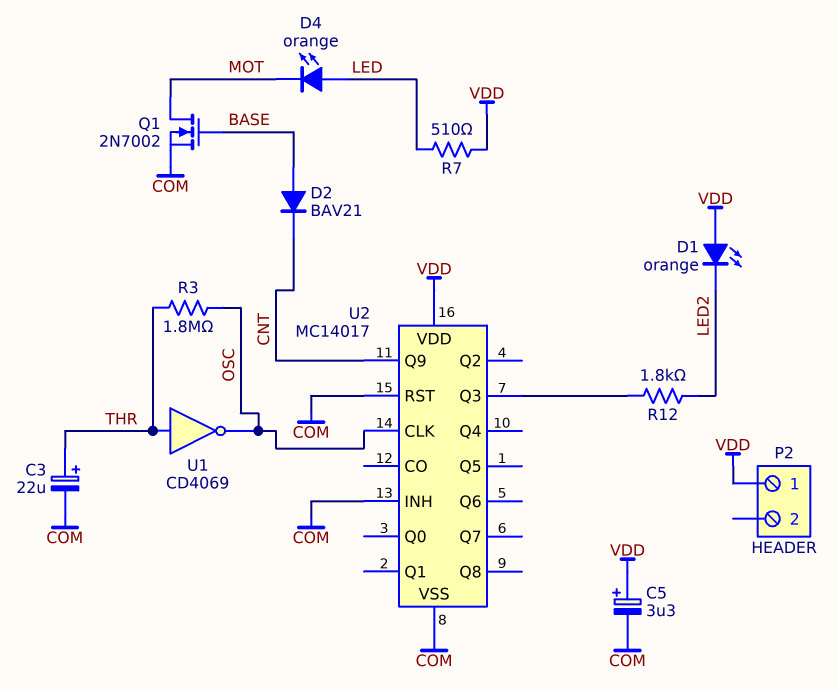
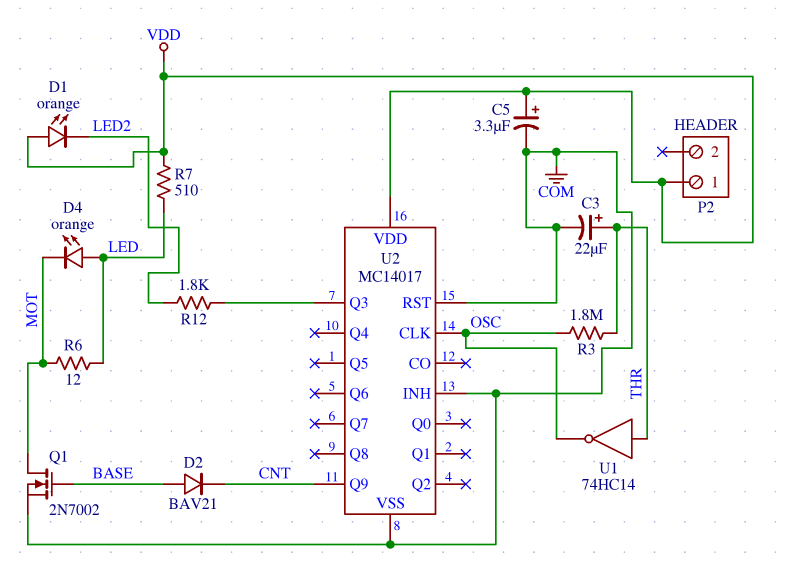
R6: none -> 12 (LED, MOT)
U1: NOT CD4069 (in THR, out OSC) -> NOT 74HC14 (in THR, out OSC)

